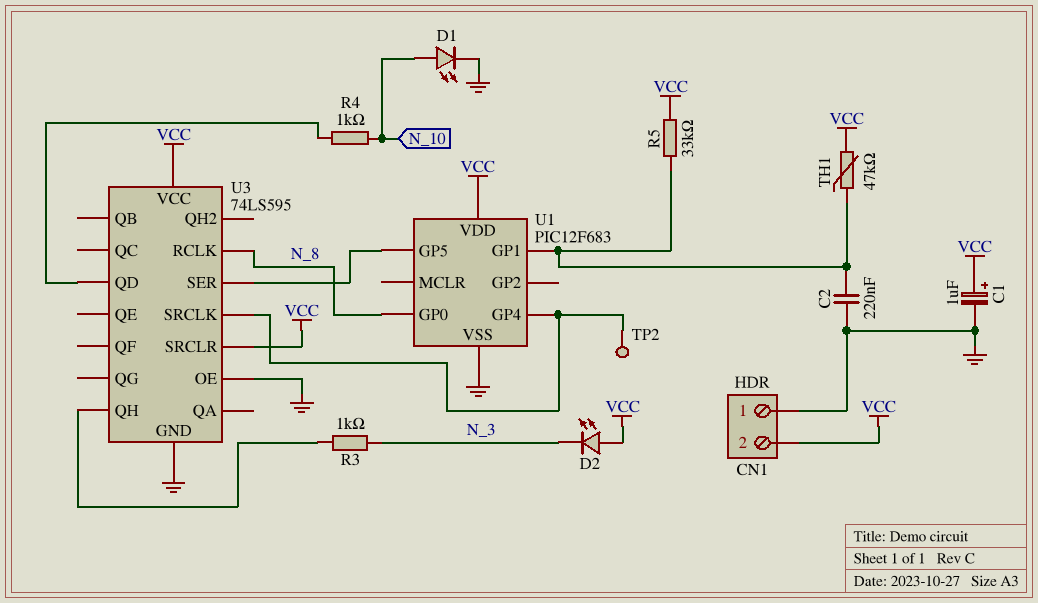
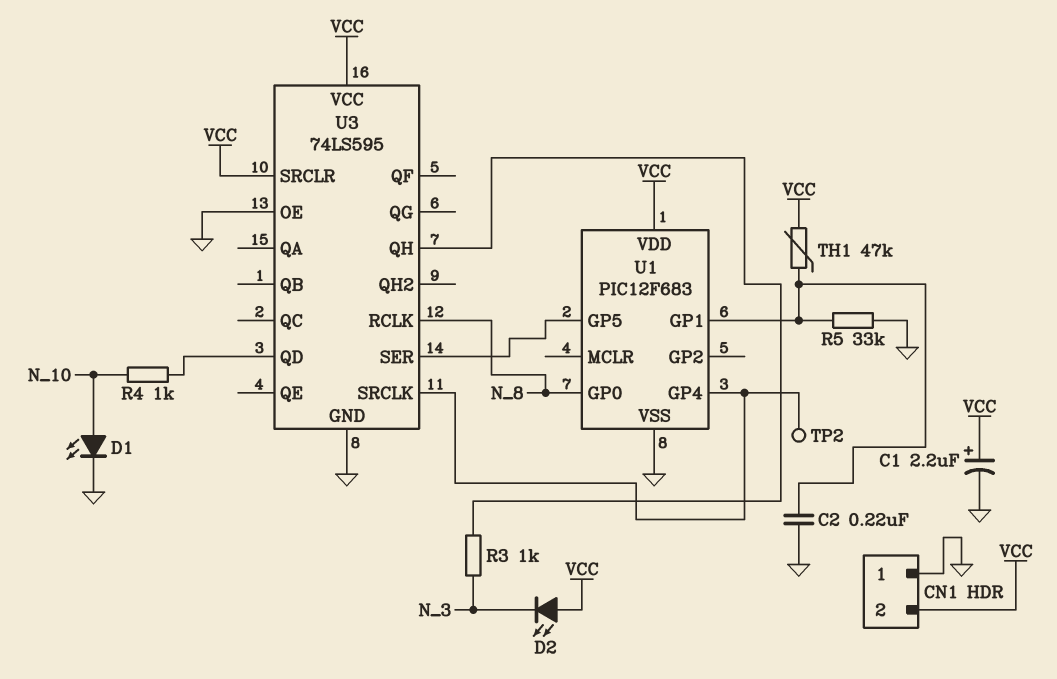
C1: 1uF (plus VCC, minus GND) -> 2.2uF (plus VCC, minus GND)
R5: 33k (U1/GP1, VCC) -> 33k (GND, U1/GP1)

